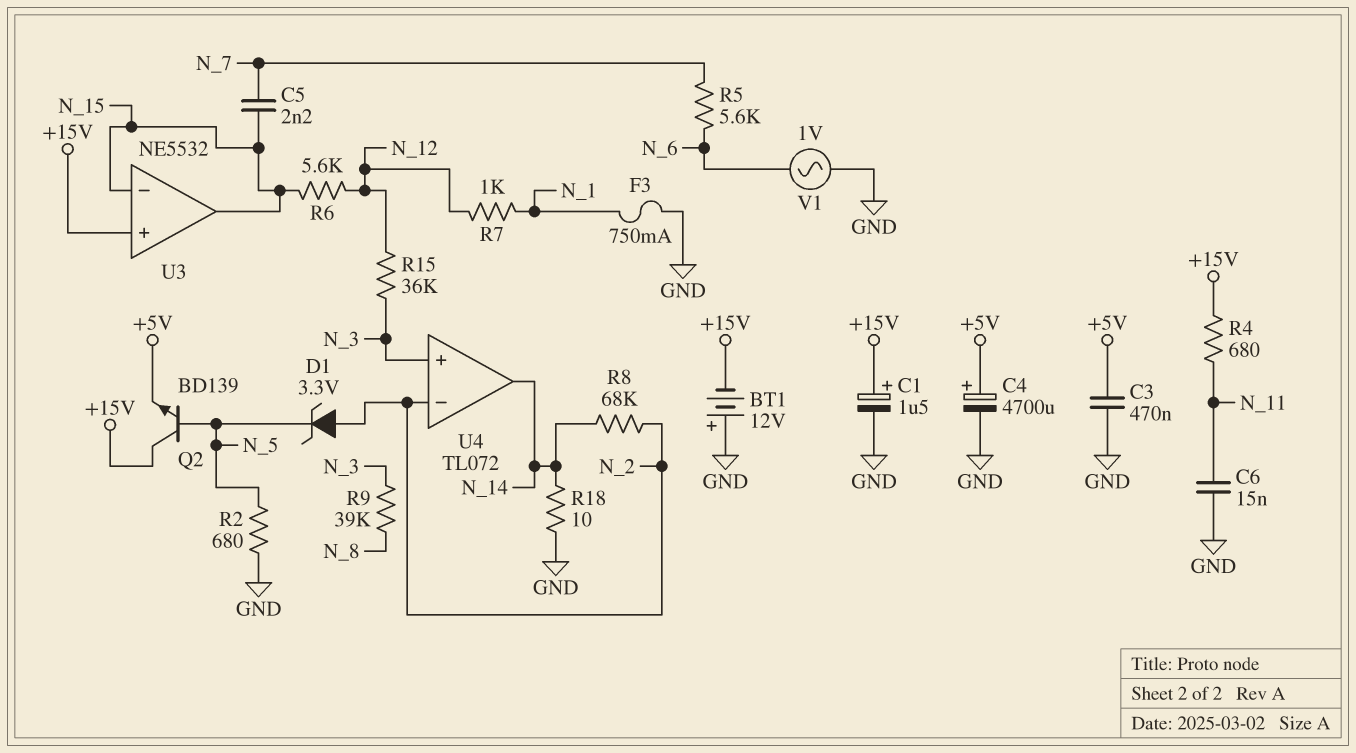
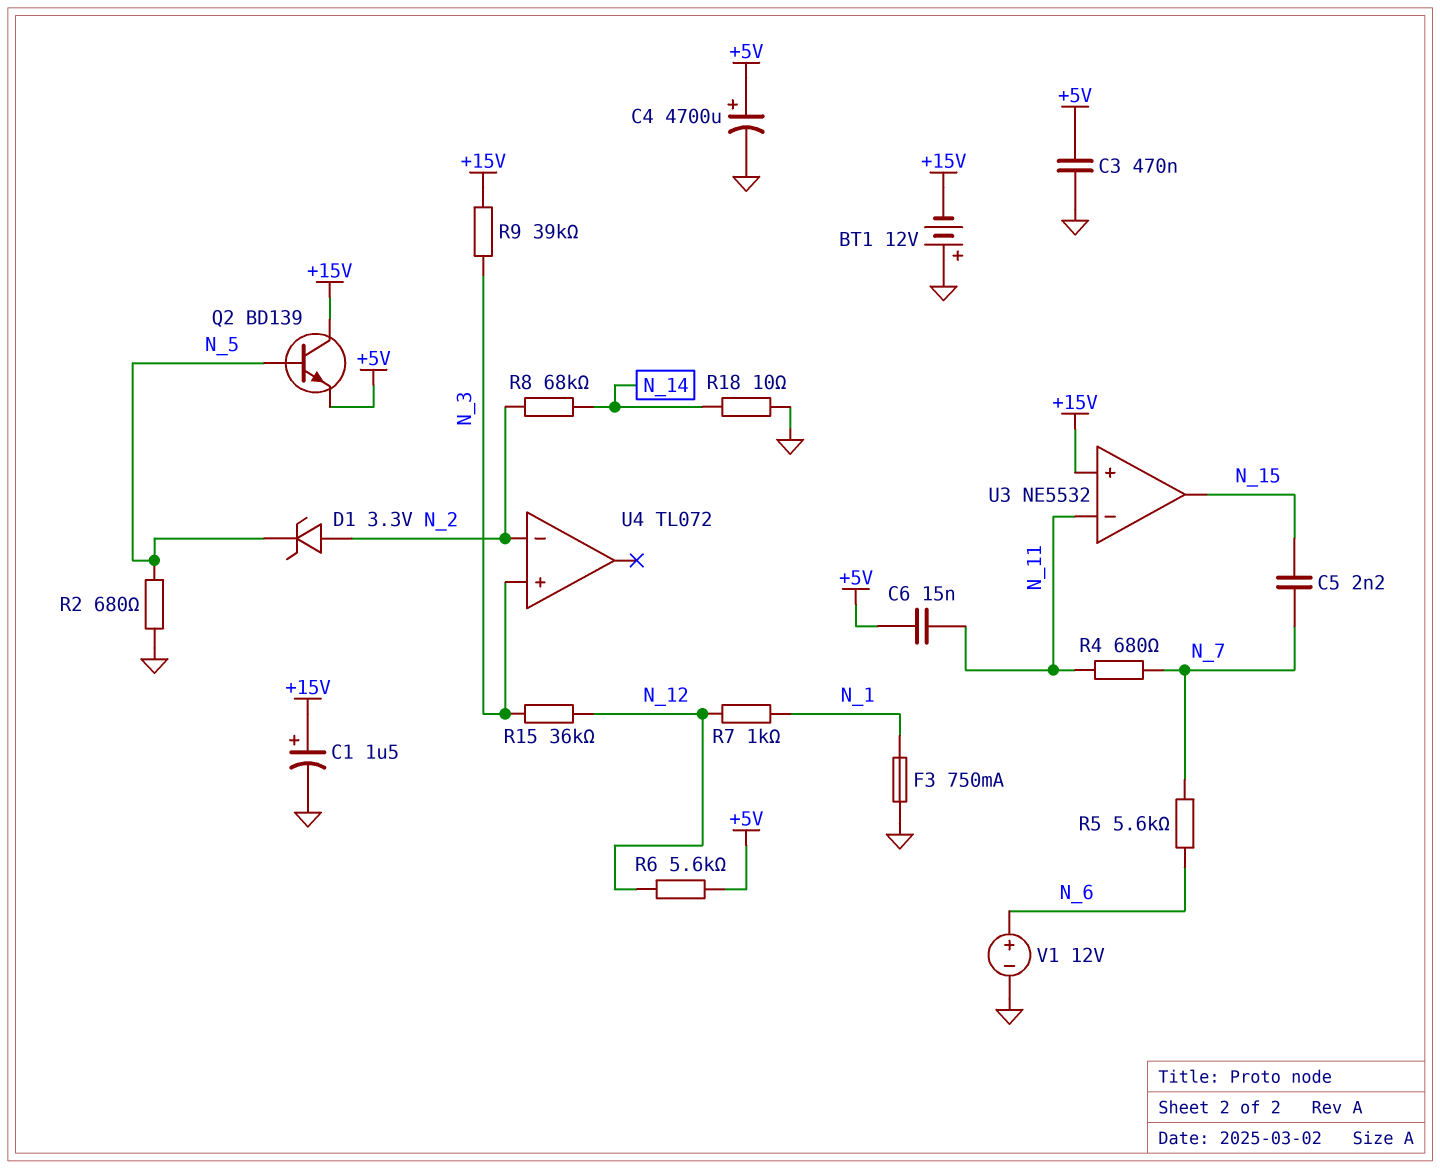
C6: 15nF (GND, N_11) -> 15nF (+5V, N_11)
R4: 680 (+15V, N_11) -> 680 (N_7, N_11)
R6: 5.6k (N_12, N_15) -> 5.6k (+5V, N_12)
R9: 39k (N_3, N_8) -> 39k (+15V, N_3)
U3 pin in-: N_15 -> N_11
U4 pin out: N_14 -> none
V1: AC 1V (GND, N_6) -> 12V (plus N_6, minus GND)

